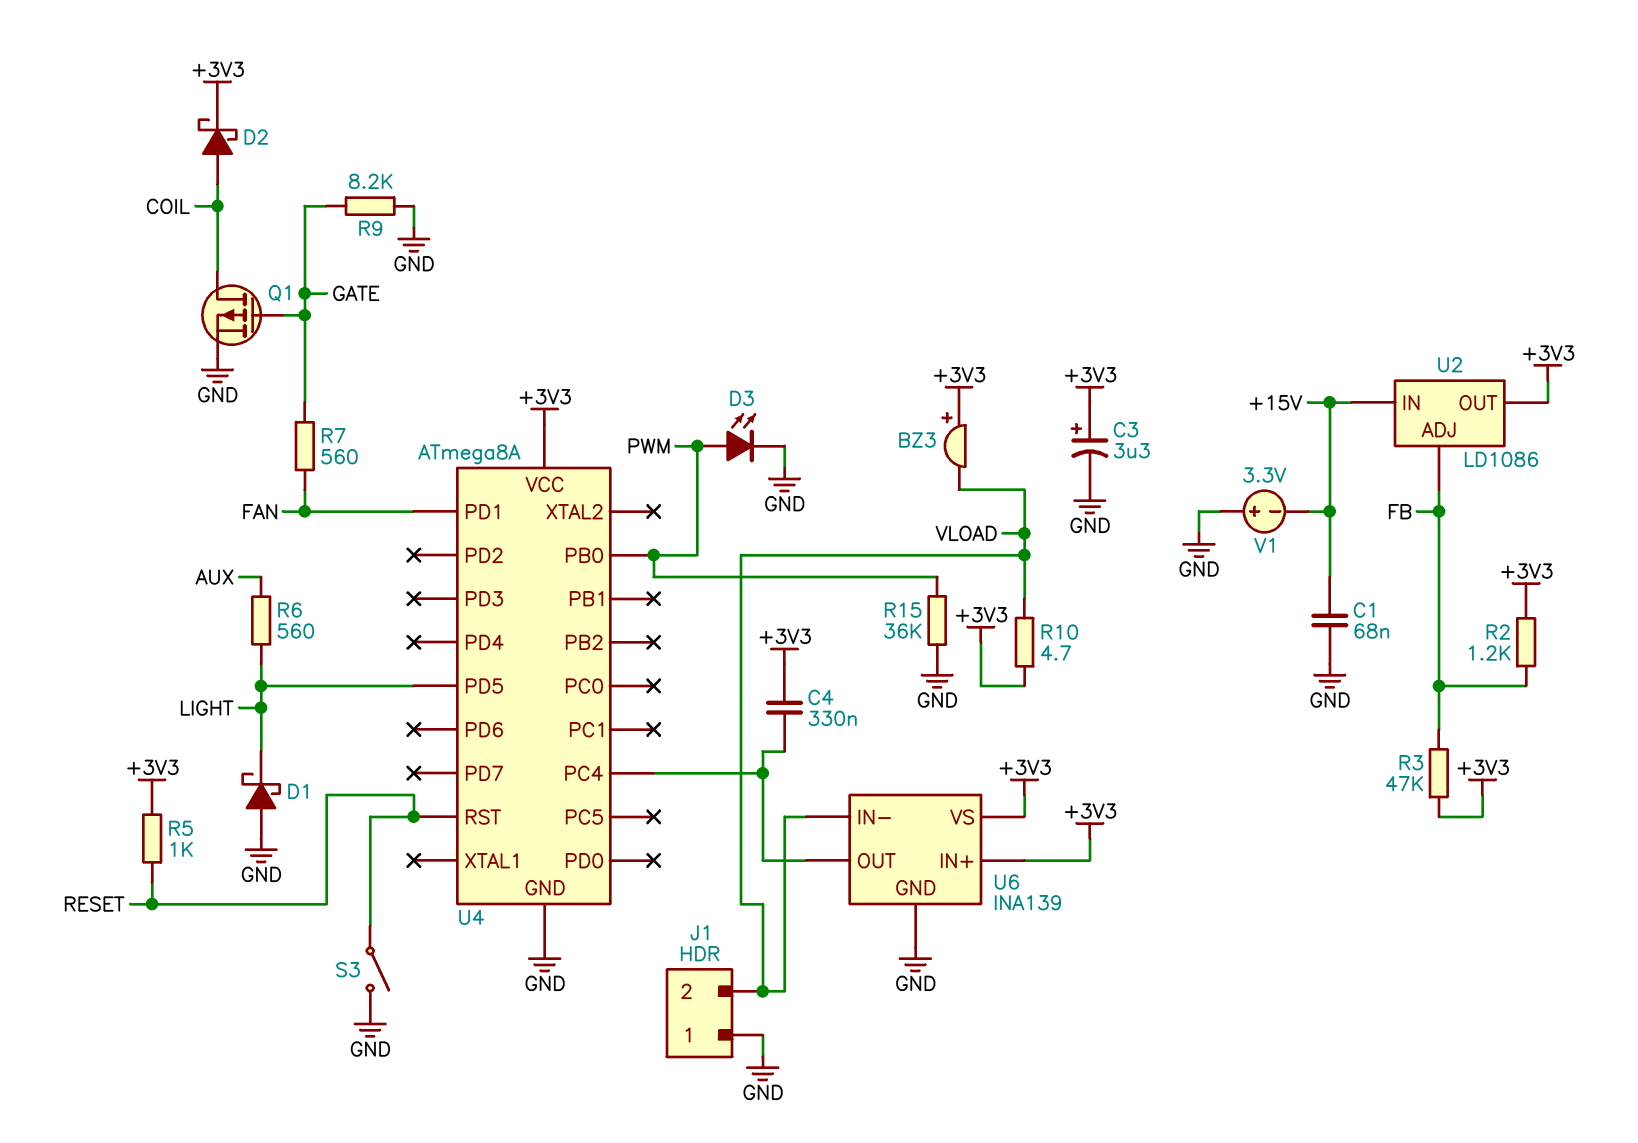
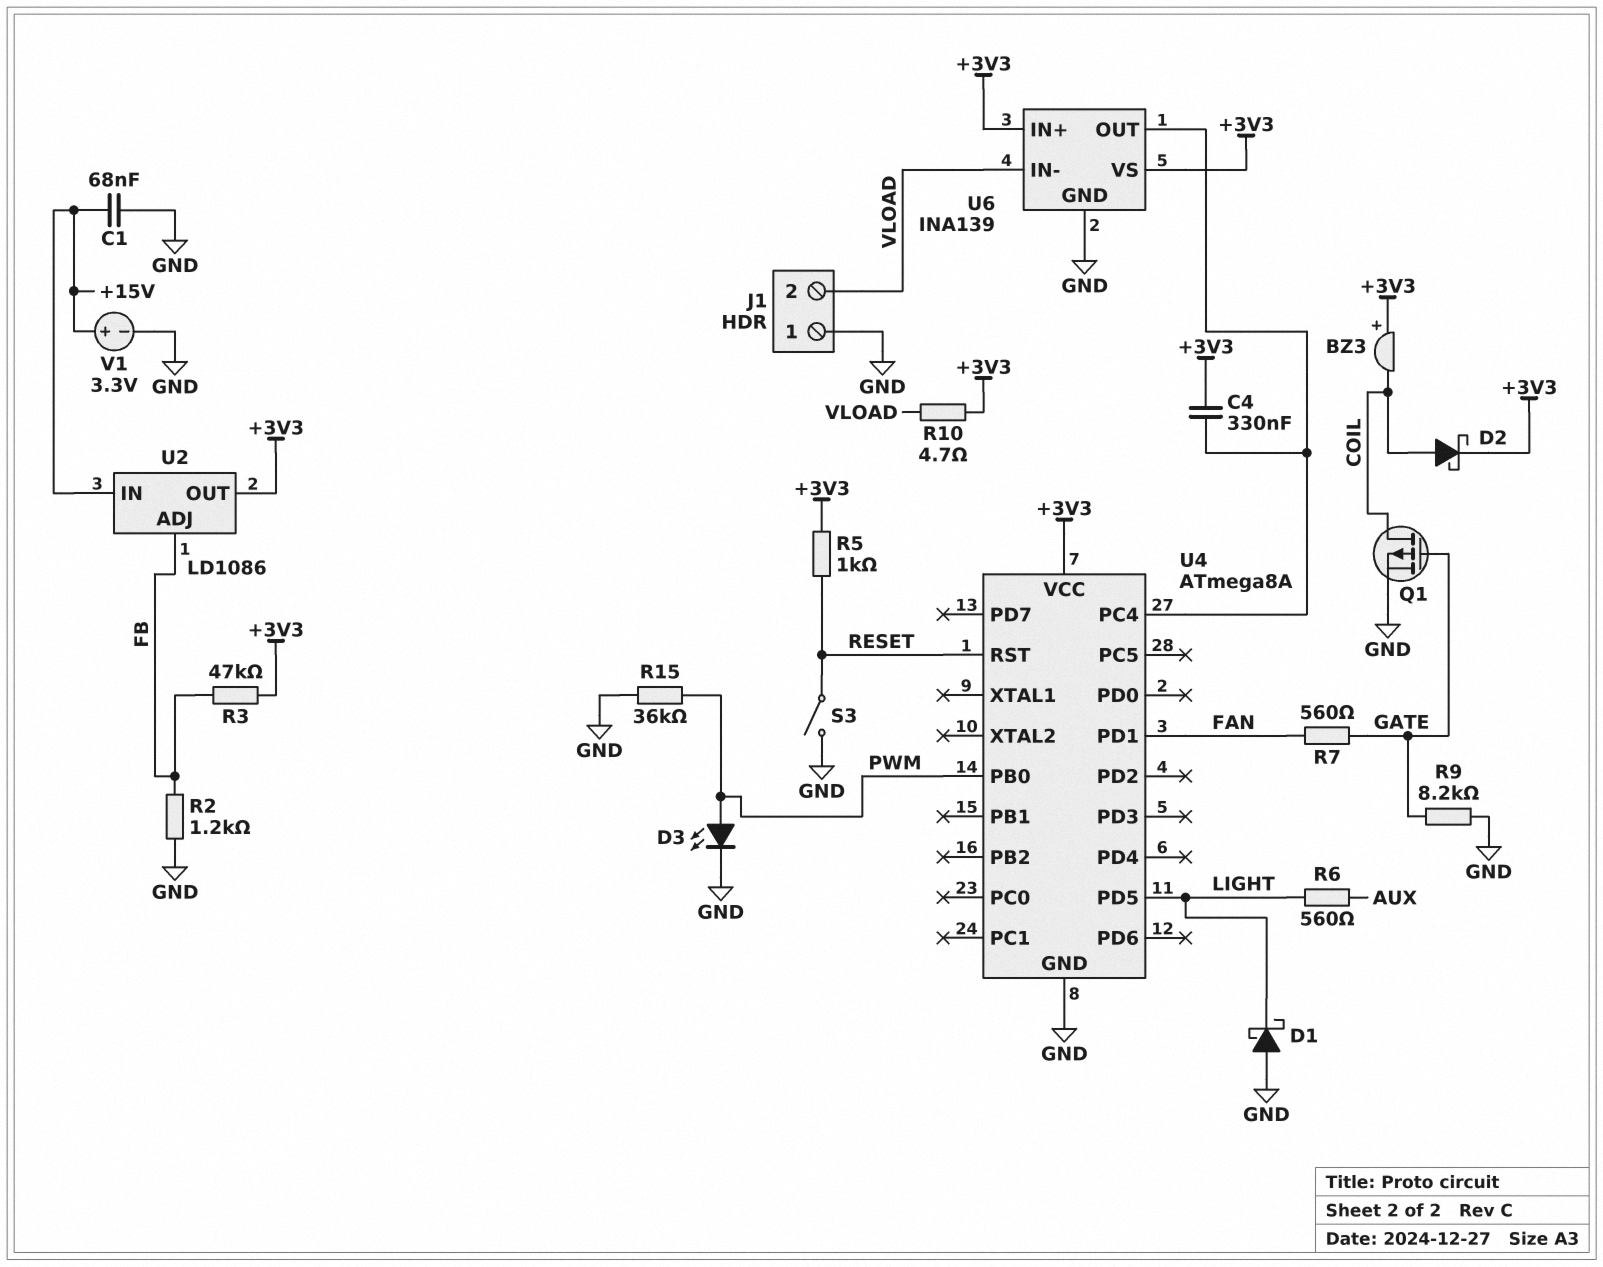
BZ3: buzzer (plus +3V3, minus VLOAD) -> buzzer (plus +3V3, minus COIL)
C3: 3.3uF (plus +3V3, minus GND) -> none
R2: 1.2k (+3V3, FB) -> 1.2k (FB, GND)
V1: 3.3V (plus GND, minus +15V) -> 3.3V (plus +15V, minus GND)

